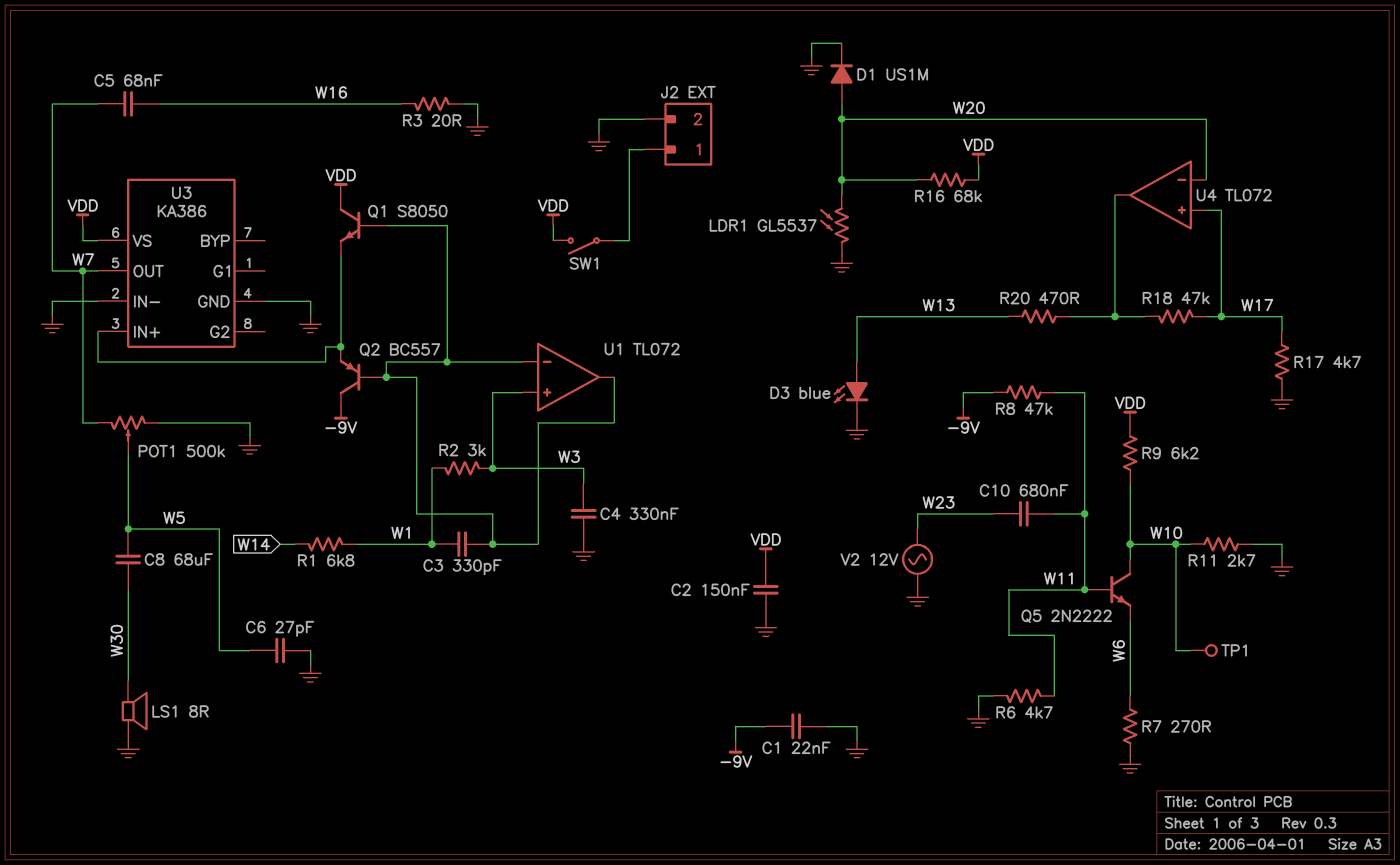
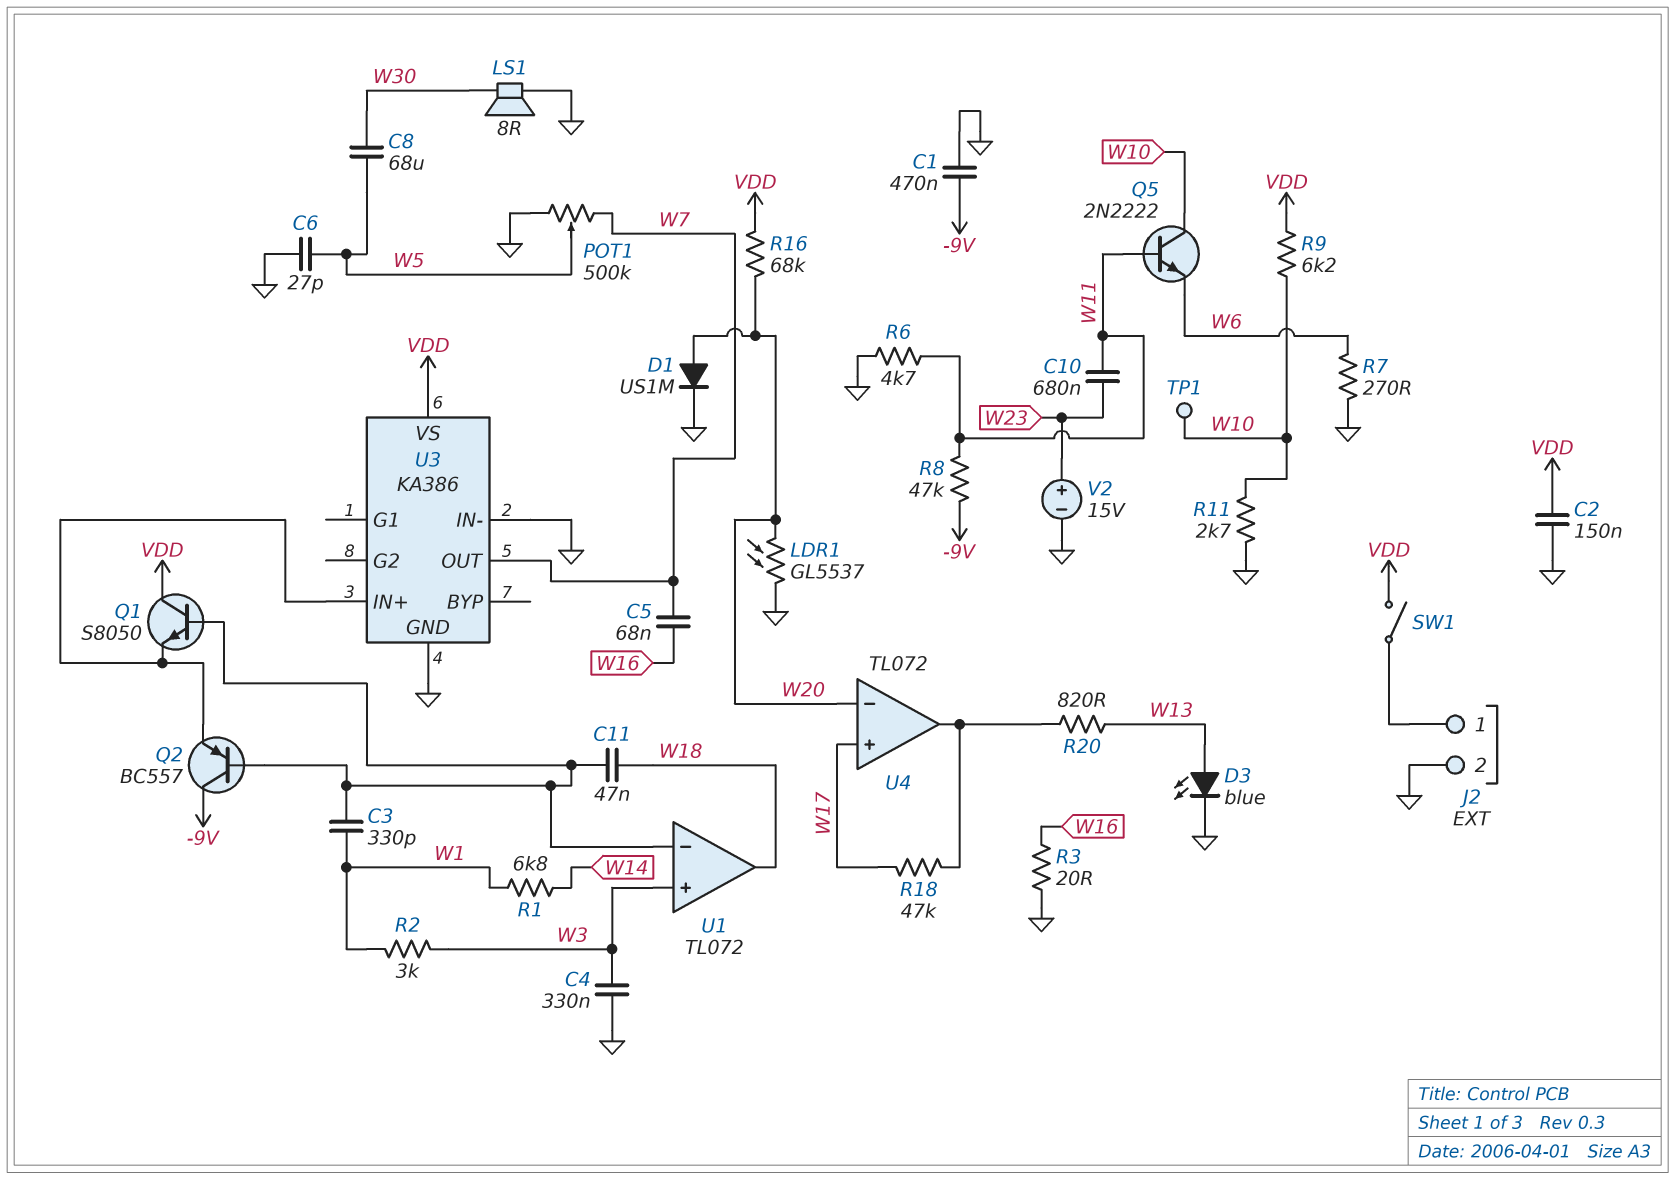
C1: 22nF (-9V, GND) -> 470nF (-9V, GND)
C11: none -> 47nF (U1/in-, W18)
R17: 4.7k (GND, W17) -> none
R20: 470 (U4/out, W13) -> 820 (U4/out, W13)
U1 pin out: U1/in- -> W18
V2: AC 12V (GND, W23) -> 15V (plus W23, minus GND)

